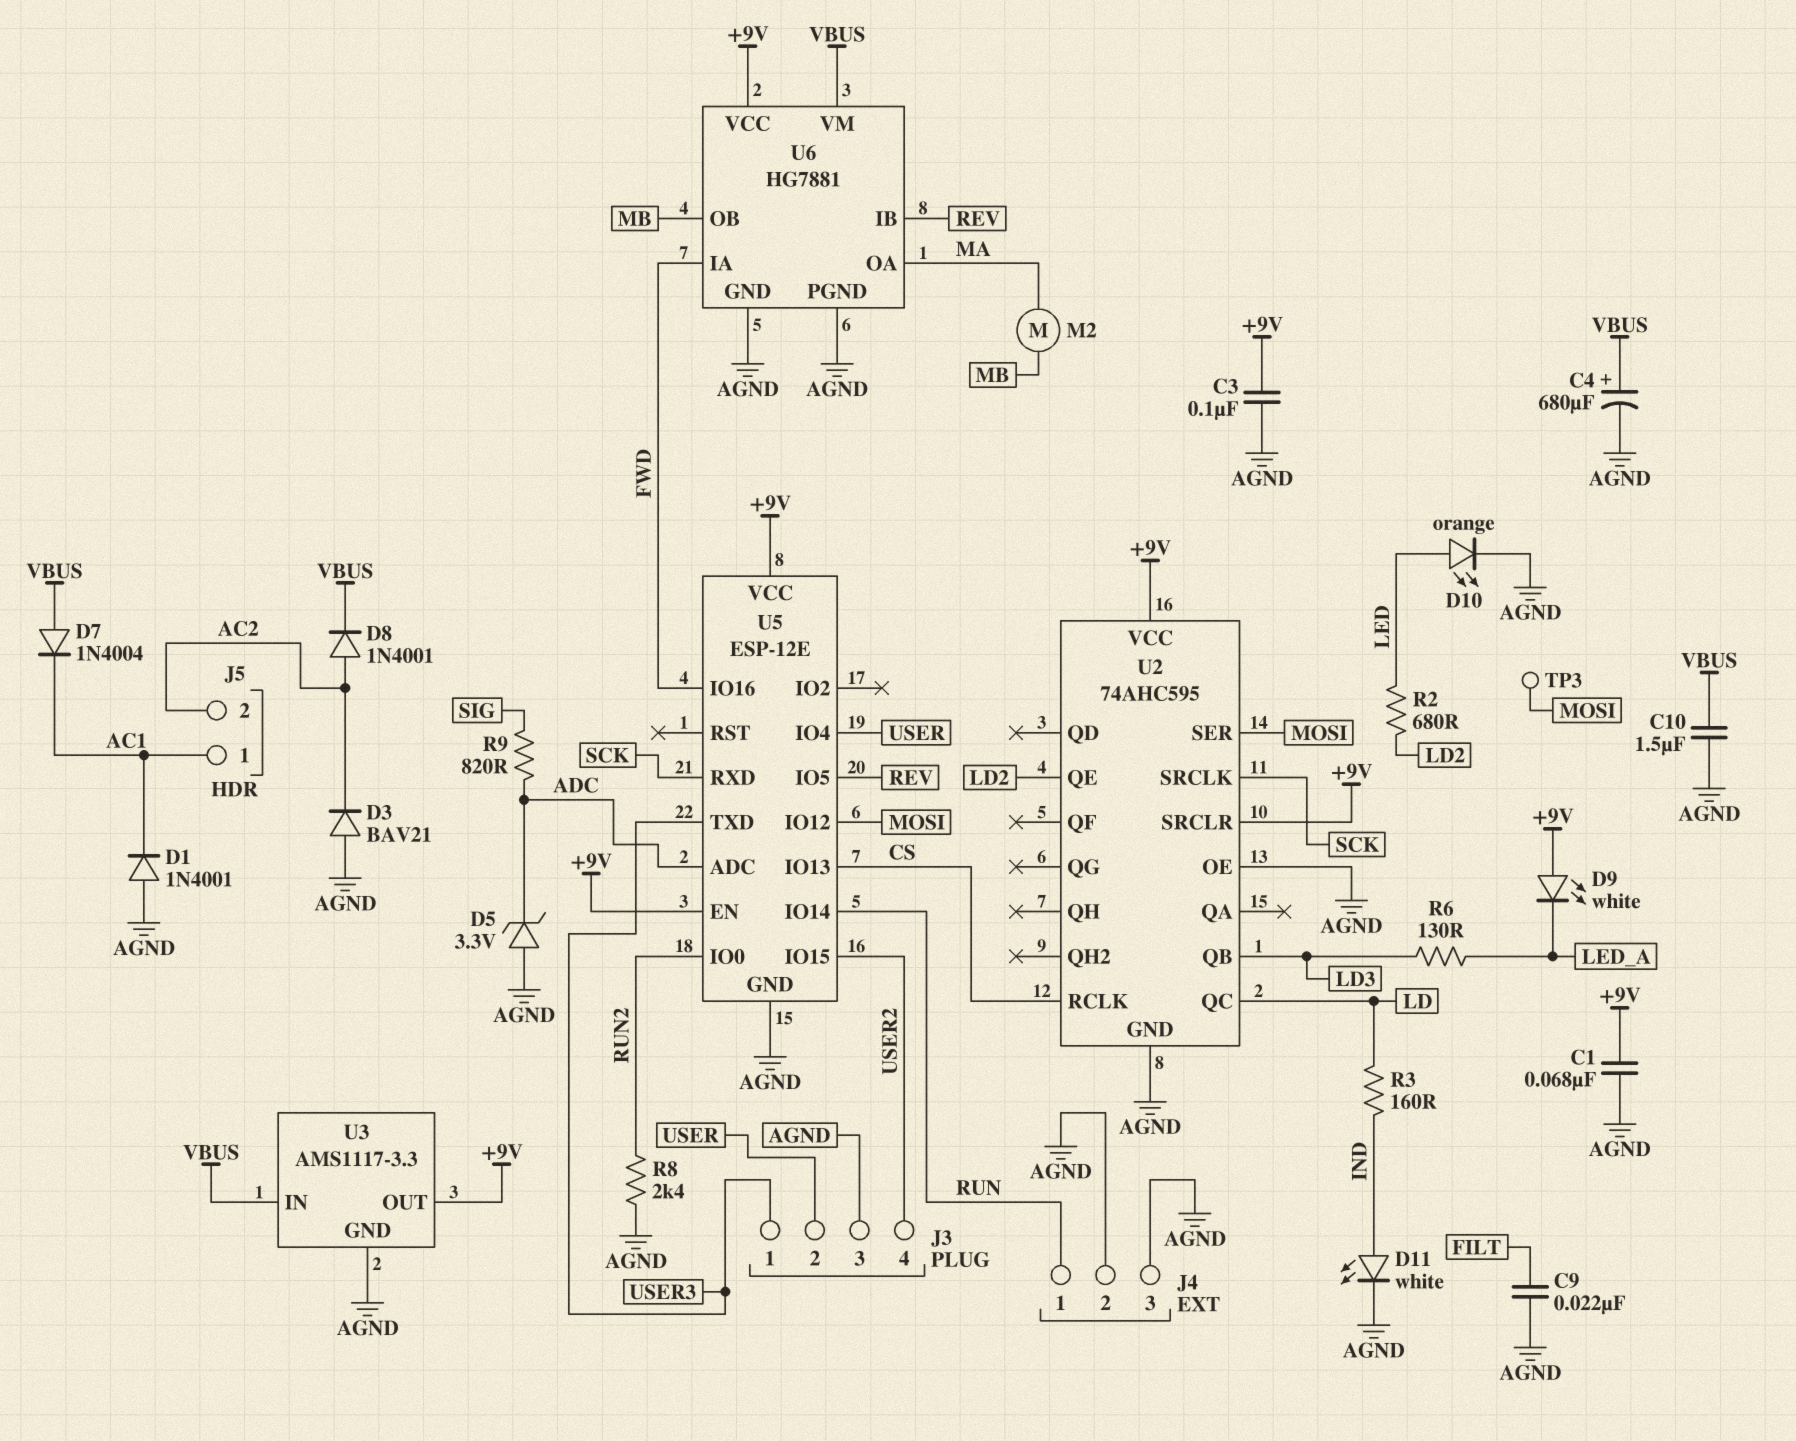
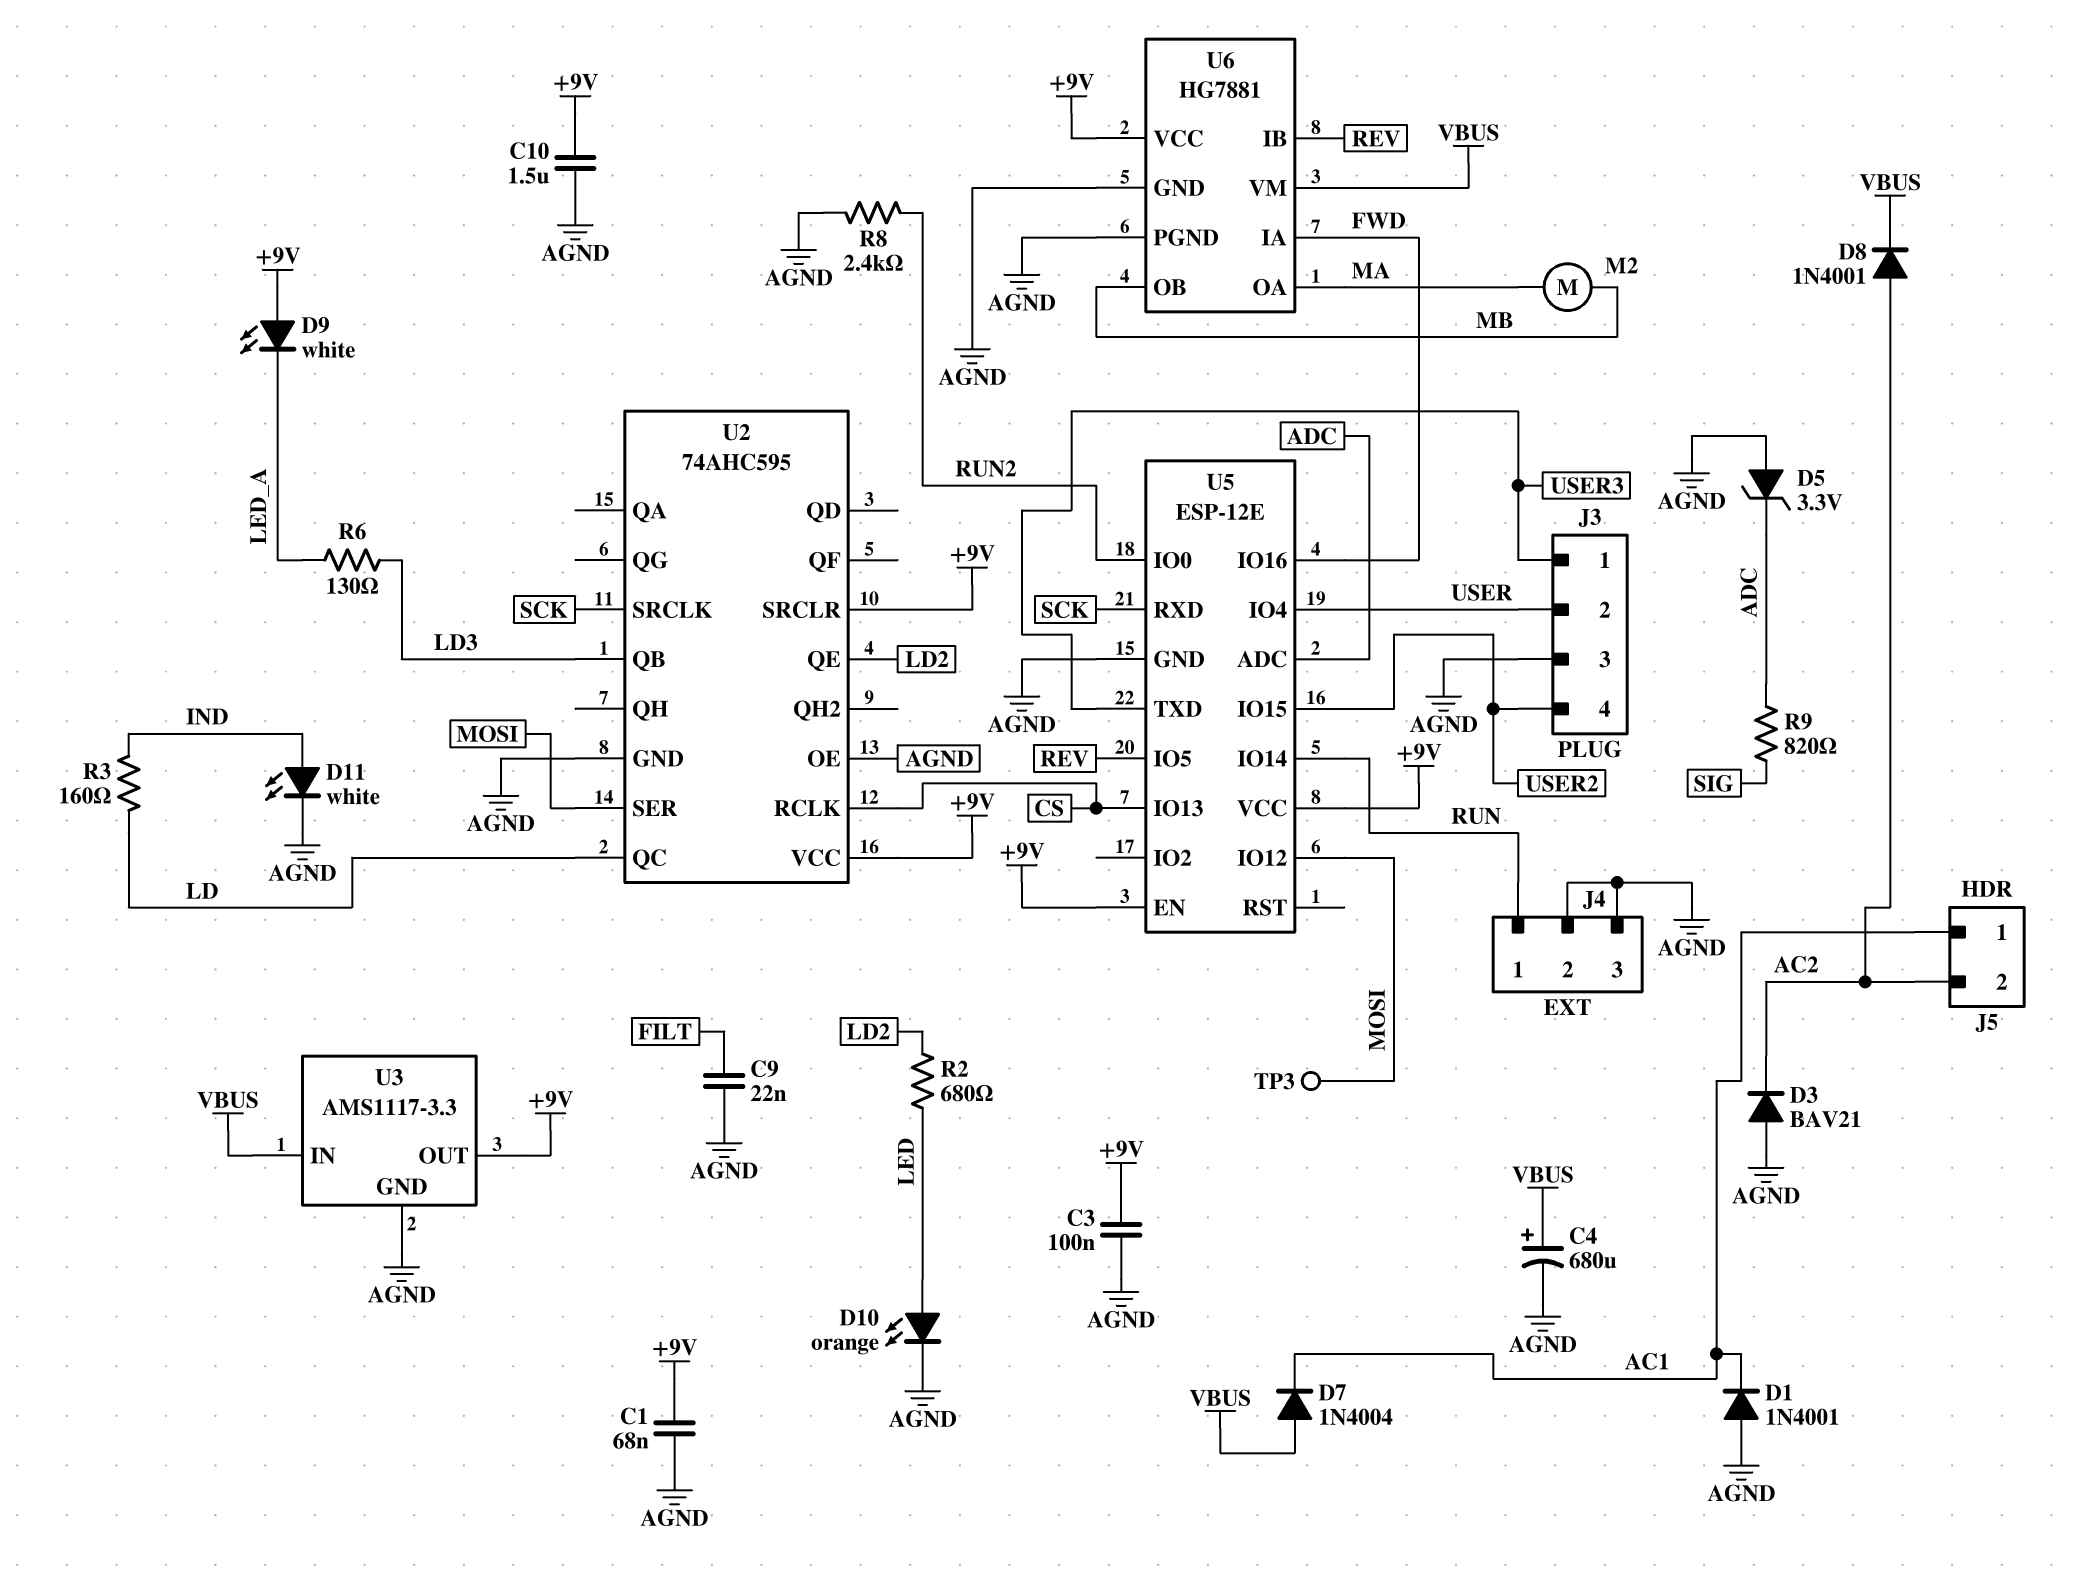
C10: 1.5uF (AGND, VBUS) -> 1.5uF (+9V, AGND)

